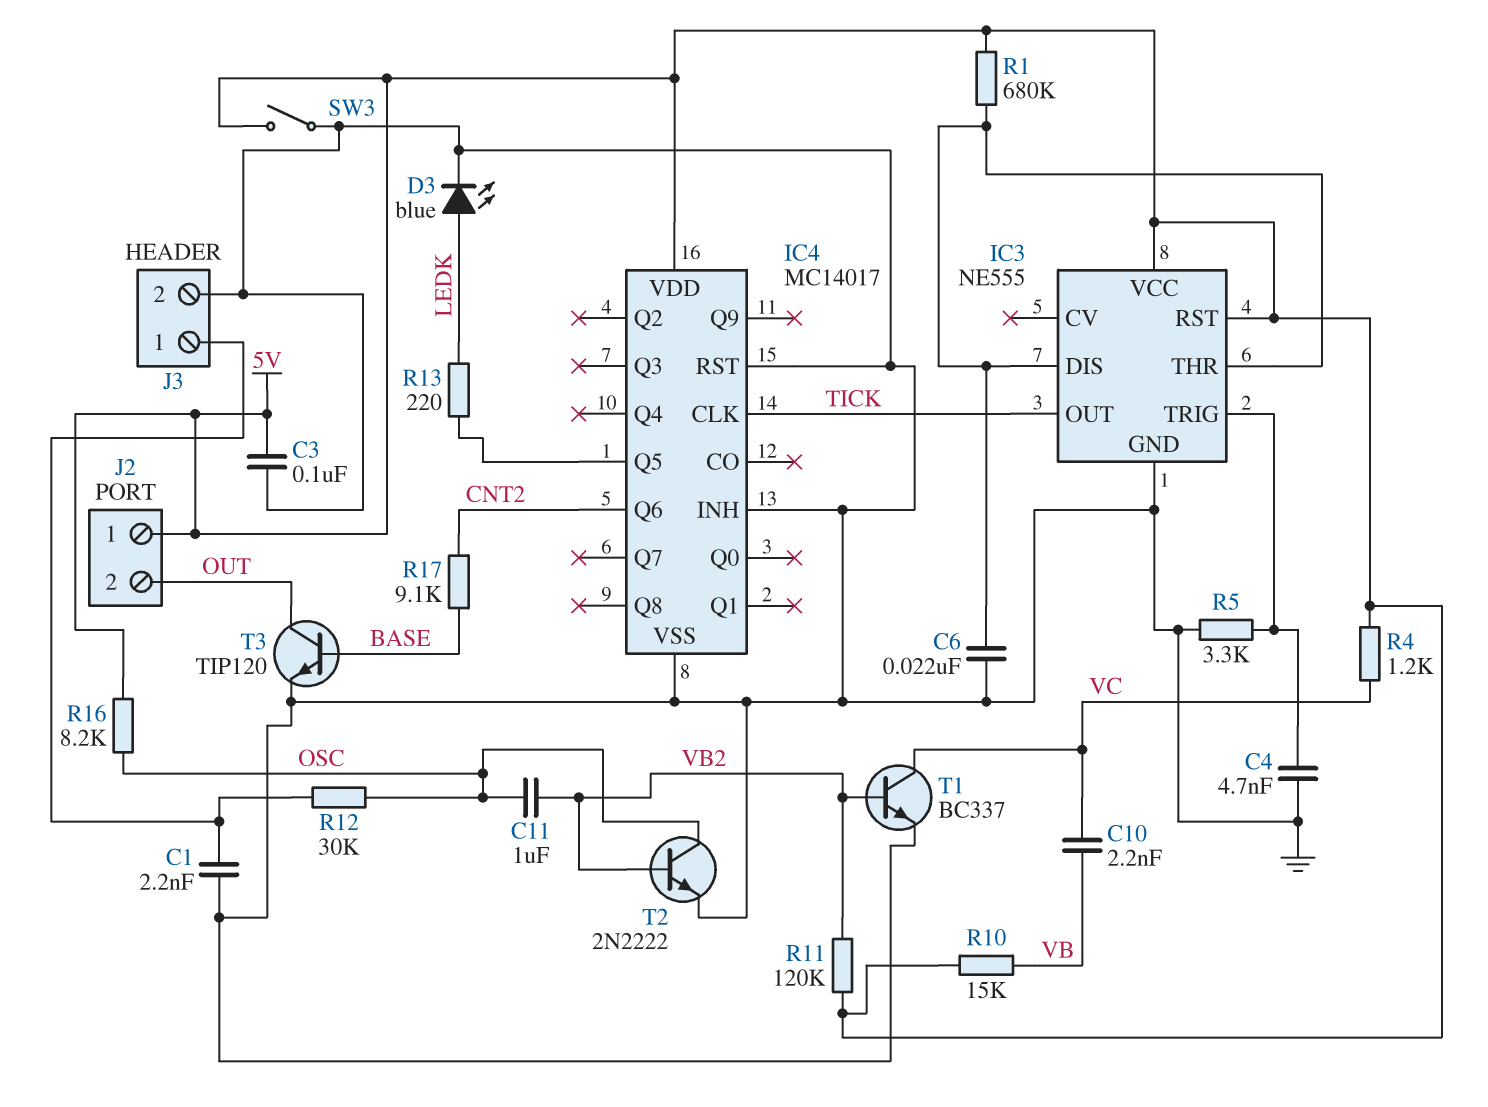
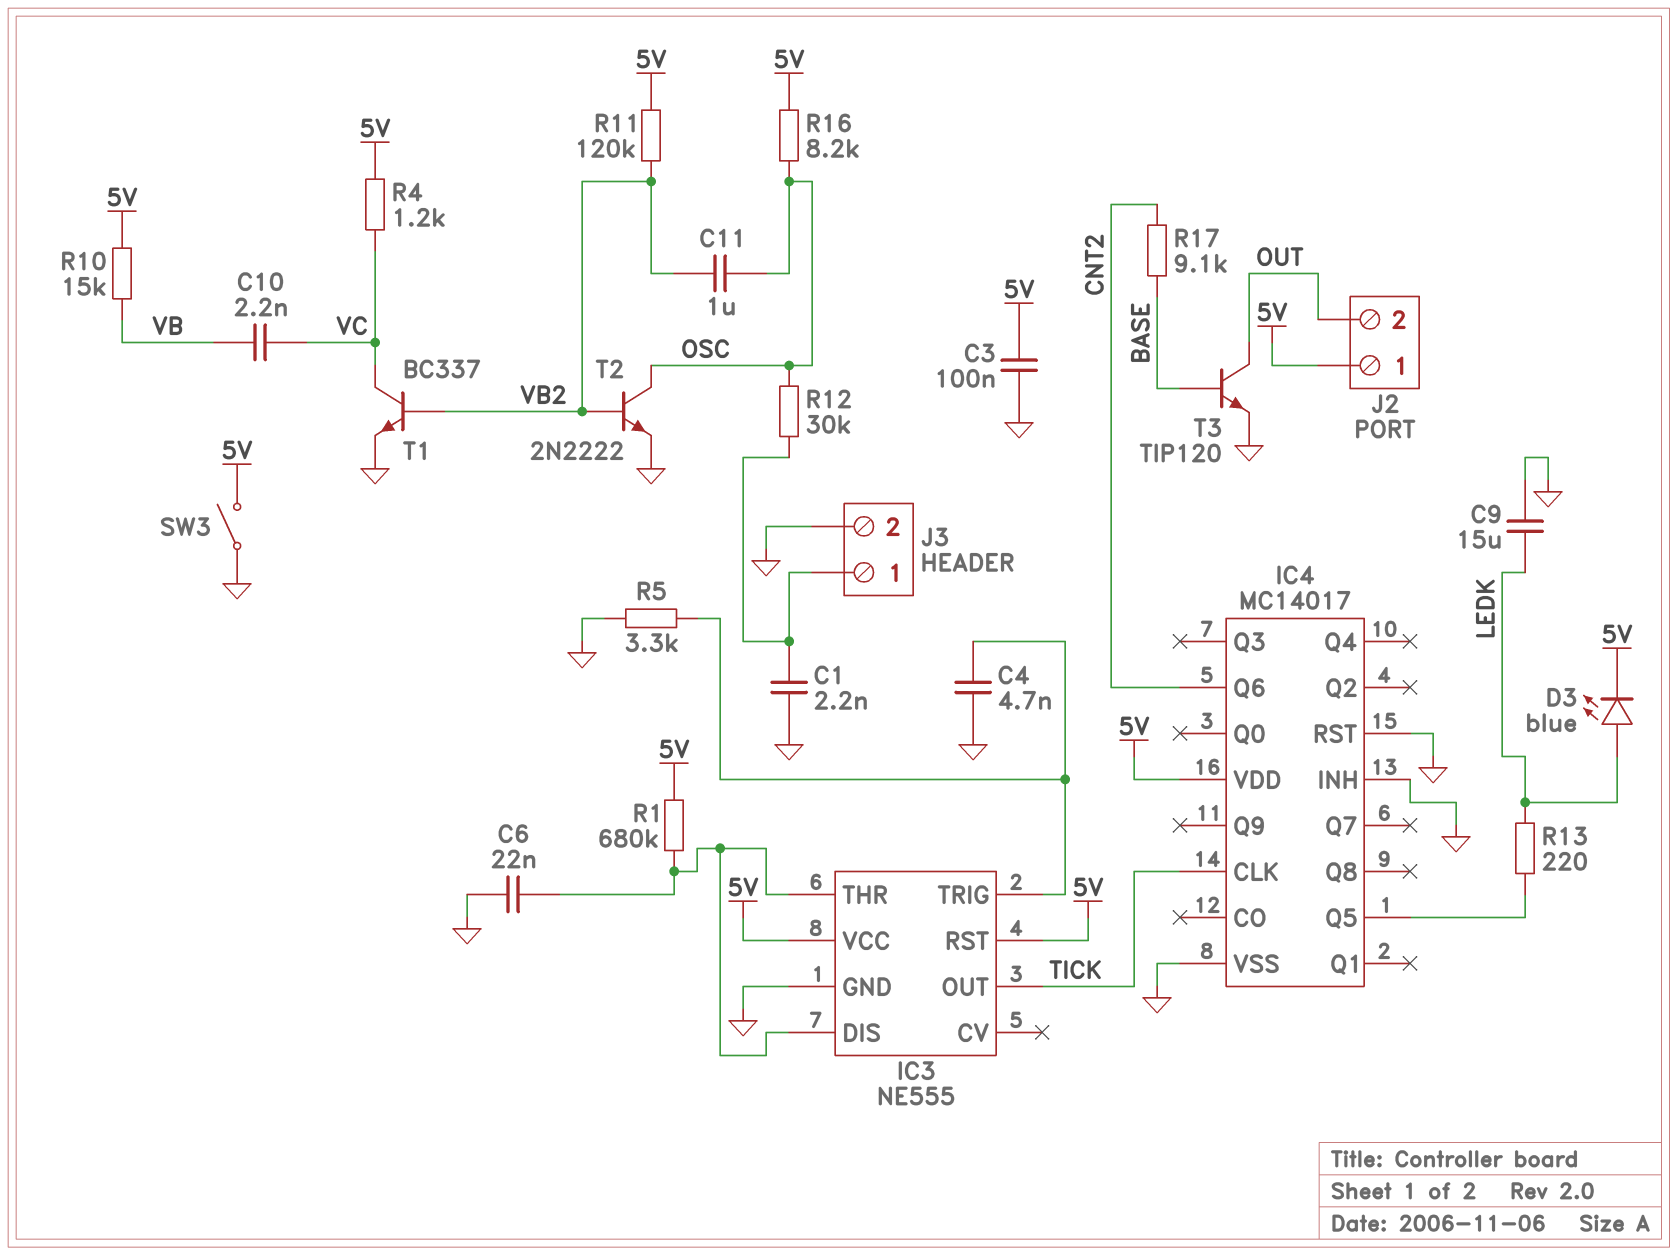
C9: none -> 15uF (GND, LEDK)
D3: LED blue (A LEDK, K GND) -> LED blue (A LEDK, K 5V)

